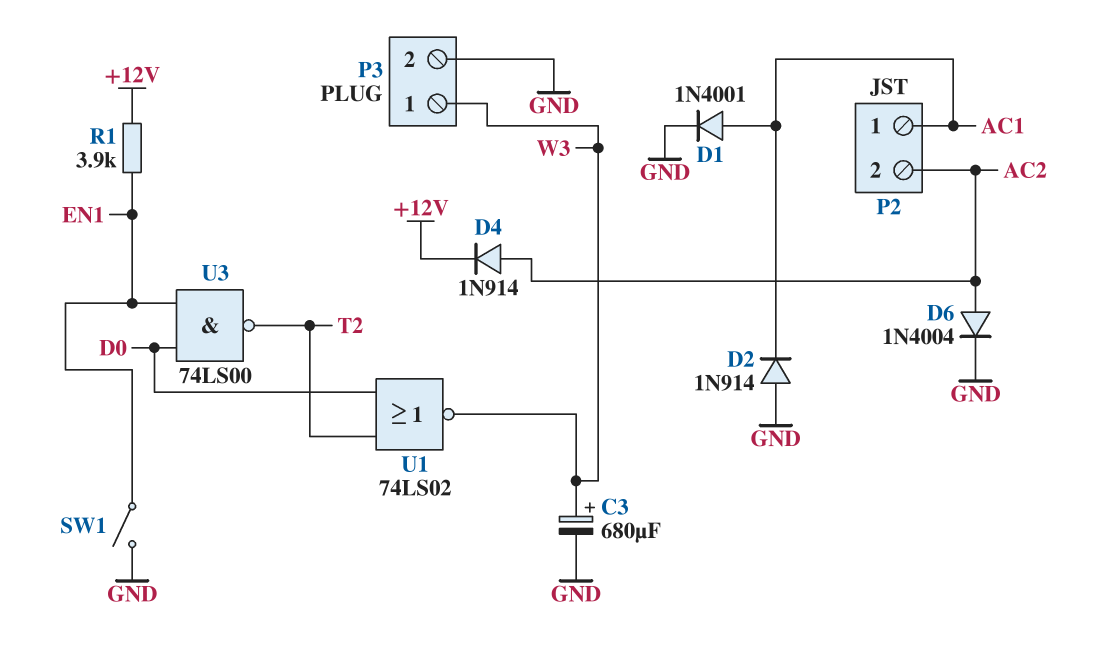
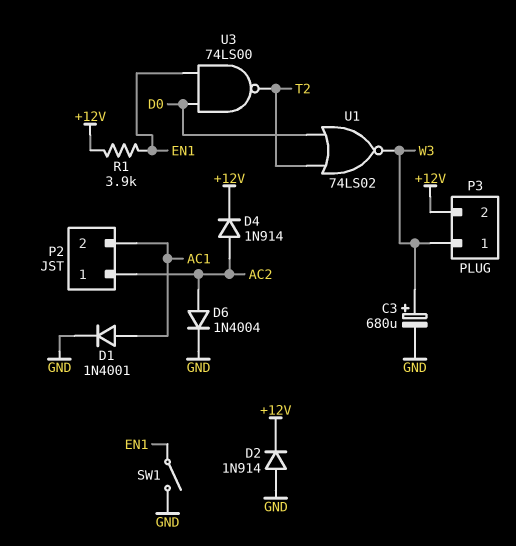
D2: diode 1N914 (A GND, K AC1) -> diode 1N914 (A GND, K +12V)
P2 pin 1: AC1 -> AC2
P2 pin 2: AC2 -> AC1
P3 pin 2: GND -> +12V

